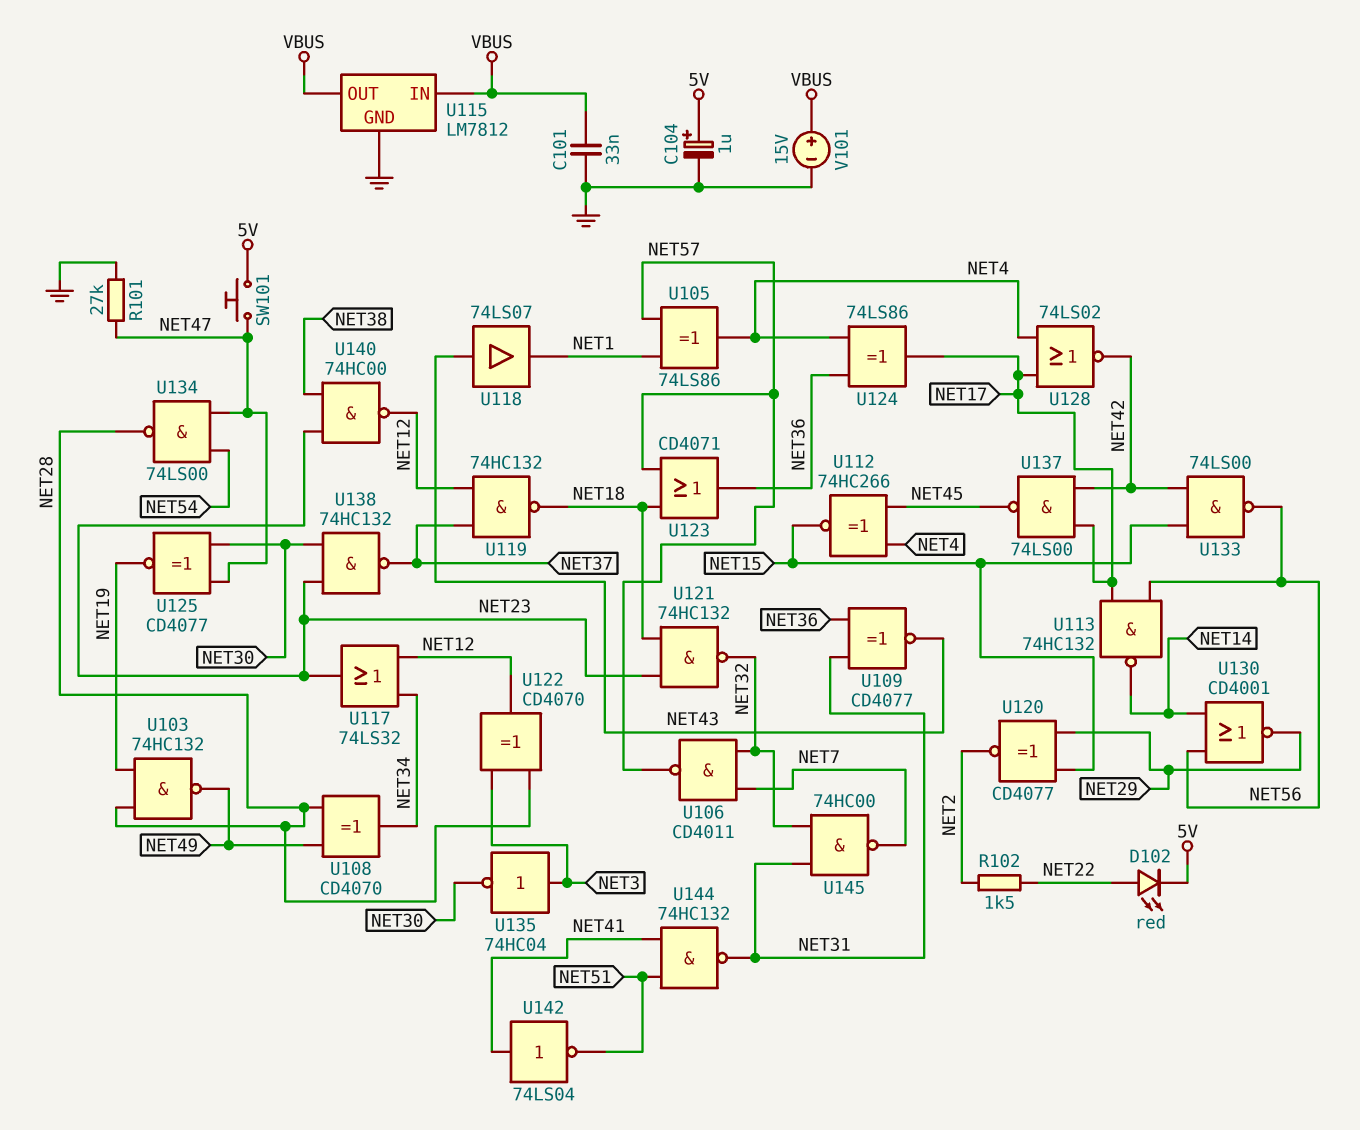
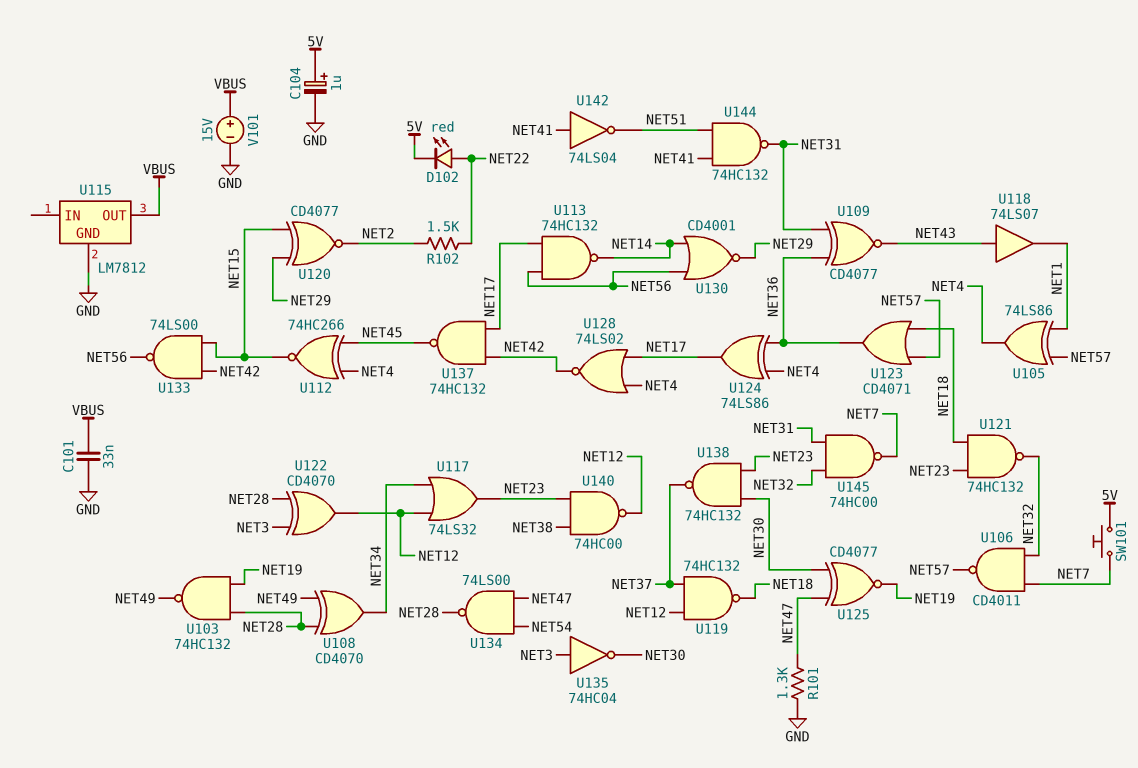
R101: 27k (GND, NET47) -> 1.3k (GND, NET47)
SW101: button (5V, NET47) -> button (5V, NET7)
U115 pin IN: VBUS -> none
U137: NAND 74LS00 (in NET17, in NET42, out NET45) -> NAND 74HC132 (in NET17, in NET42, out NET45)

